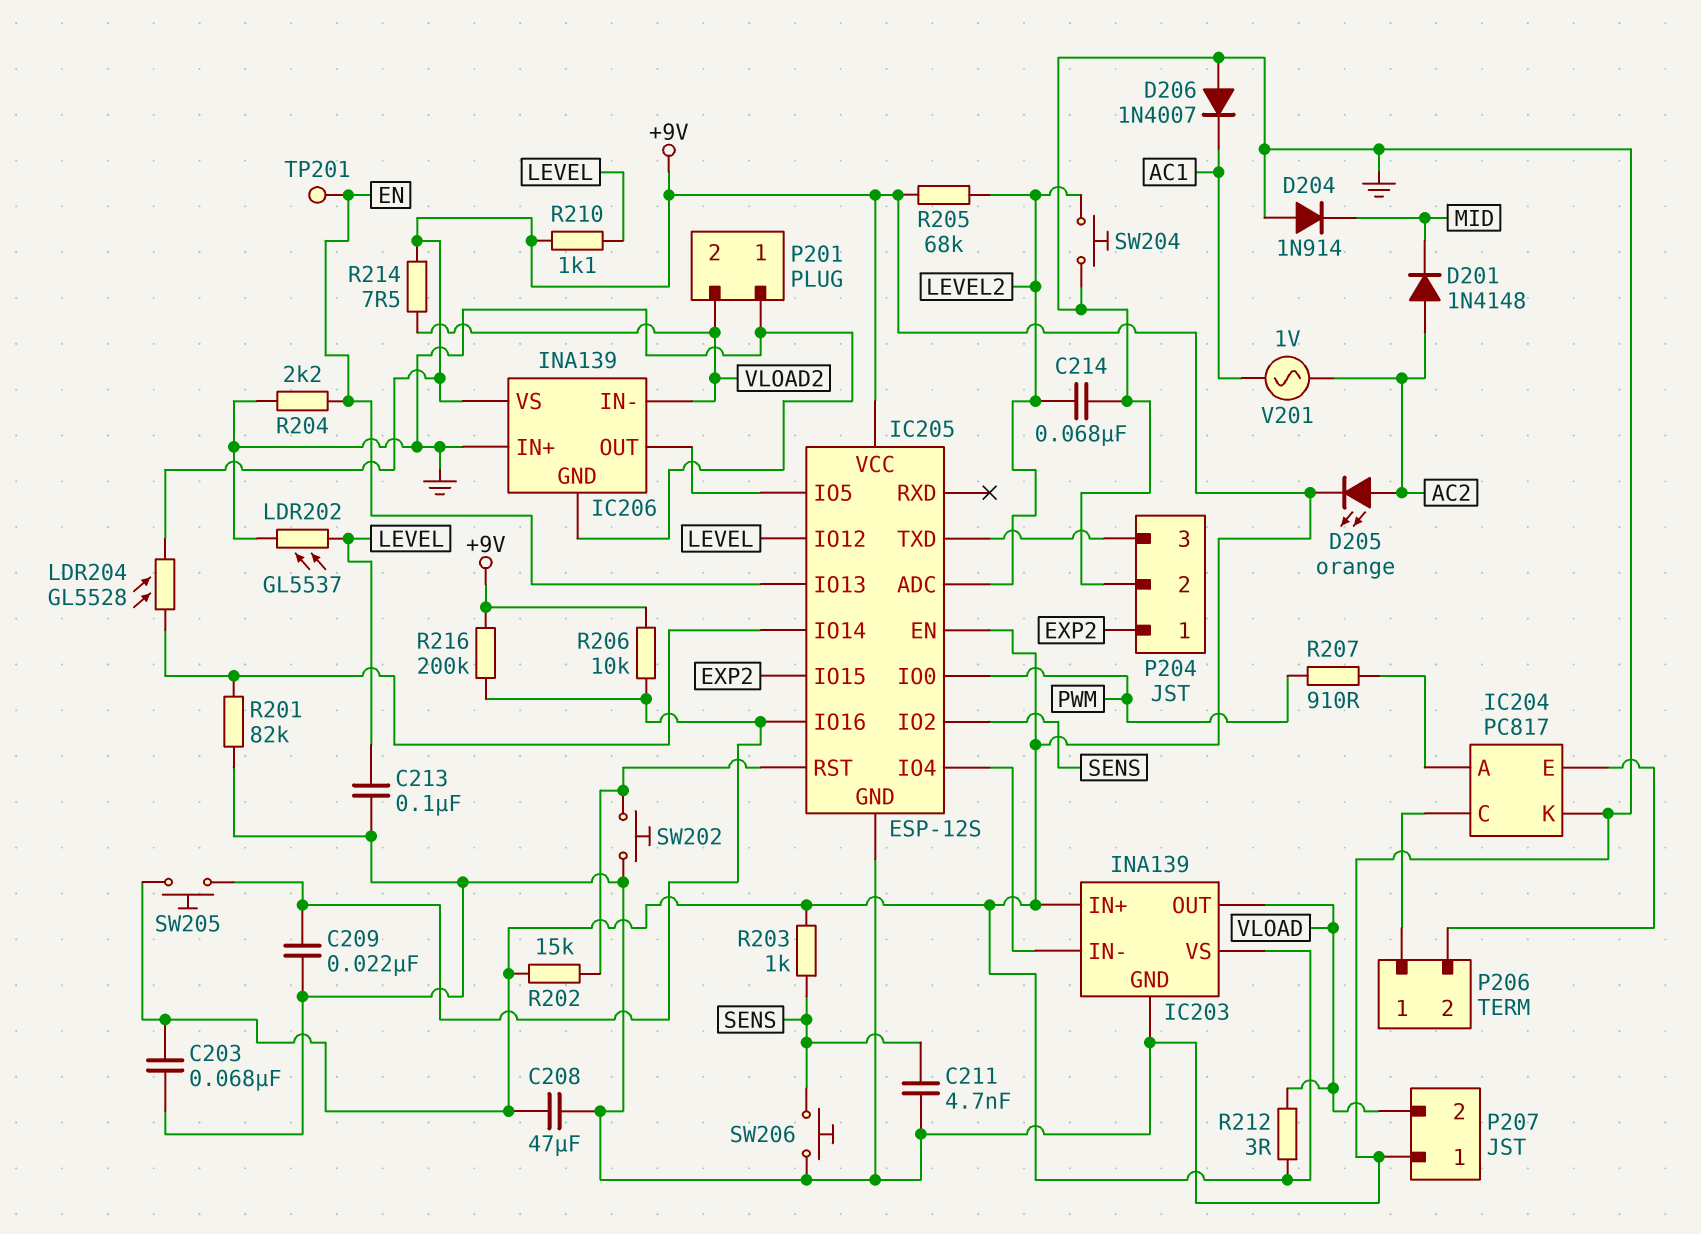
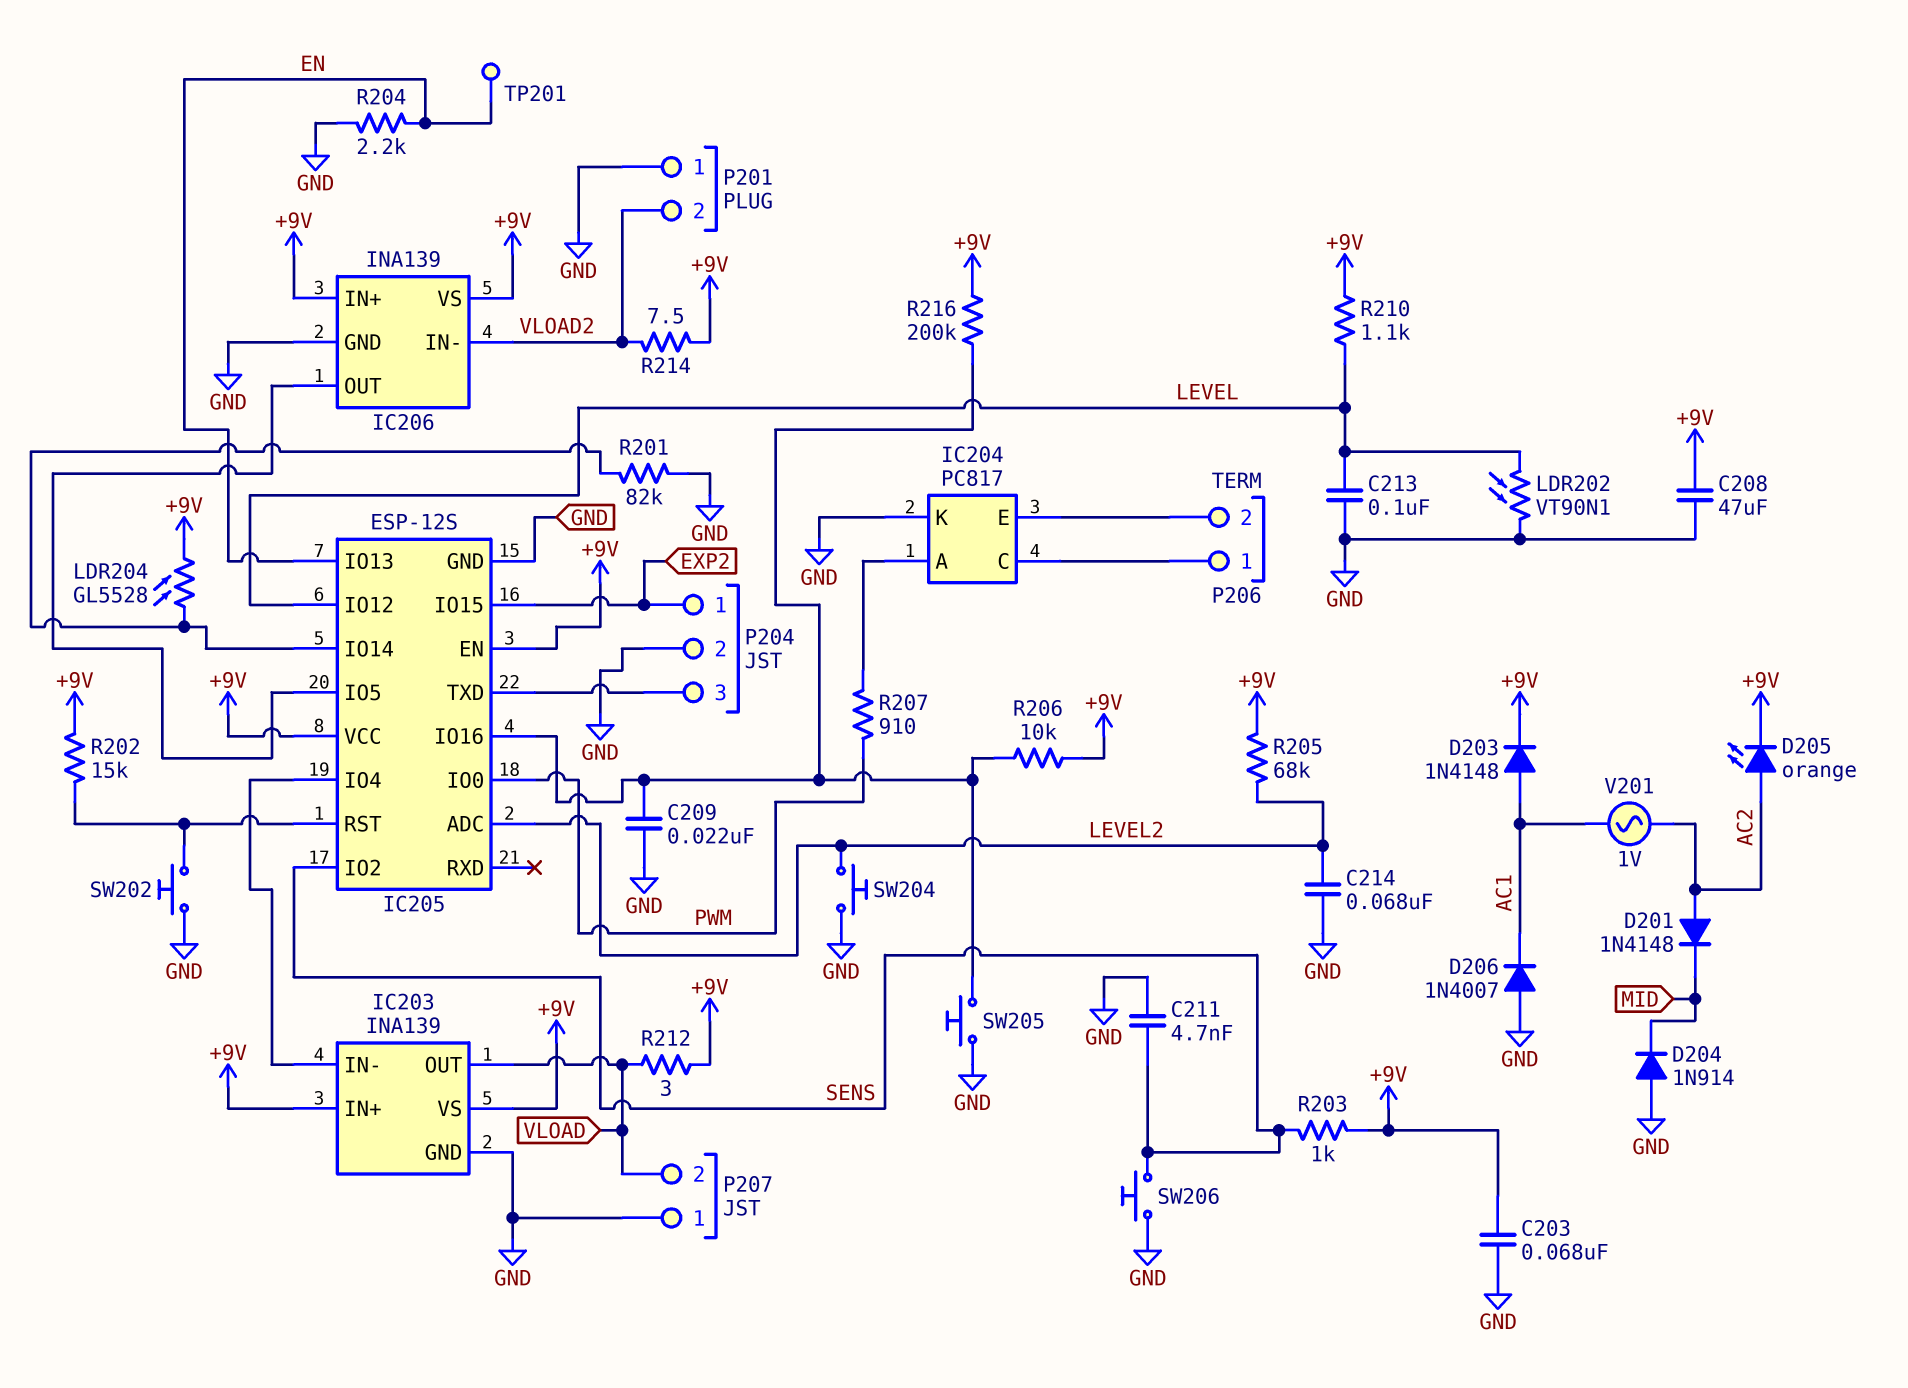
D203: none -> diode 1N4148 (A AC1, K +9V)
IC206 pin IN+: GND -> +9V
LDR202: GL5537 (GND, LEVEL) -> VT90N1 (GND, LEVEL)
SW205: button (+9V, IC205/IO16) -> button (GND, IC205/IO16)

